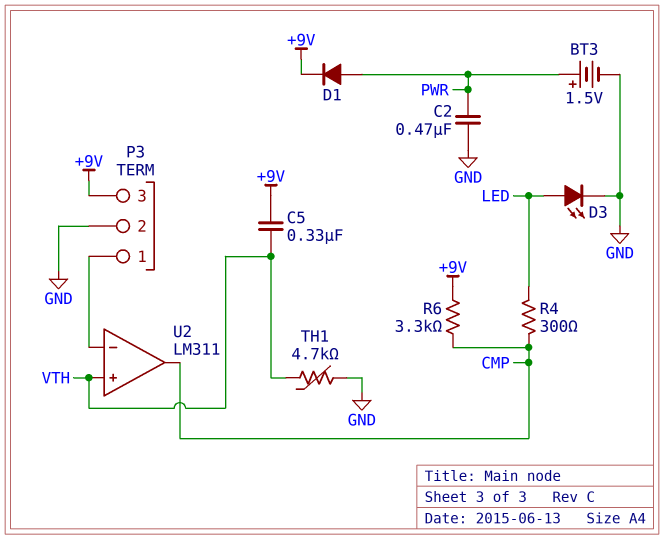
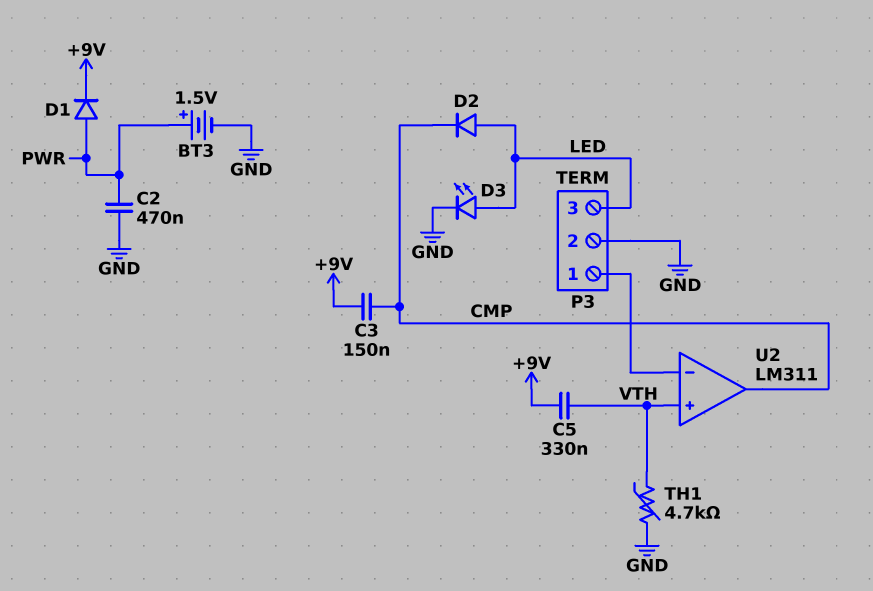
C3: none -> 150nF (+9V, CMP)
D2: none -> diode (A LED, K CMP)
P3 pin 3: +9V -> LED
R4: 300 (CMP, LED) -> none
R6: 3.3k (+9V, CMP) -> none

